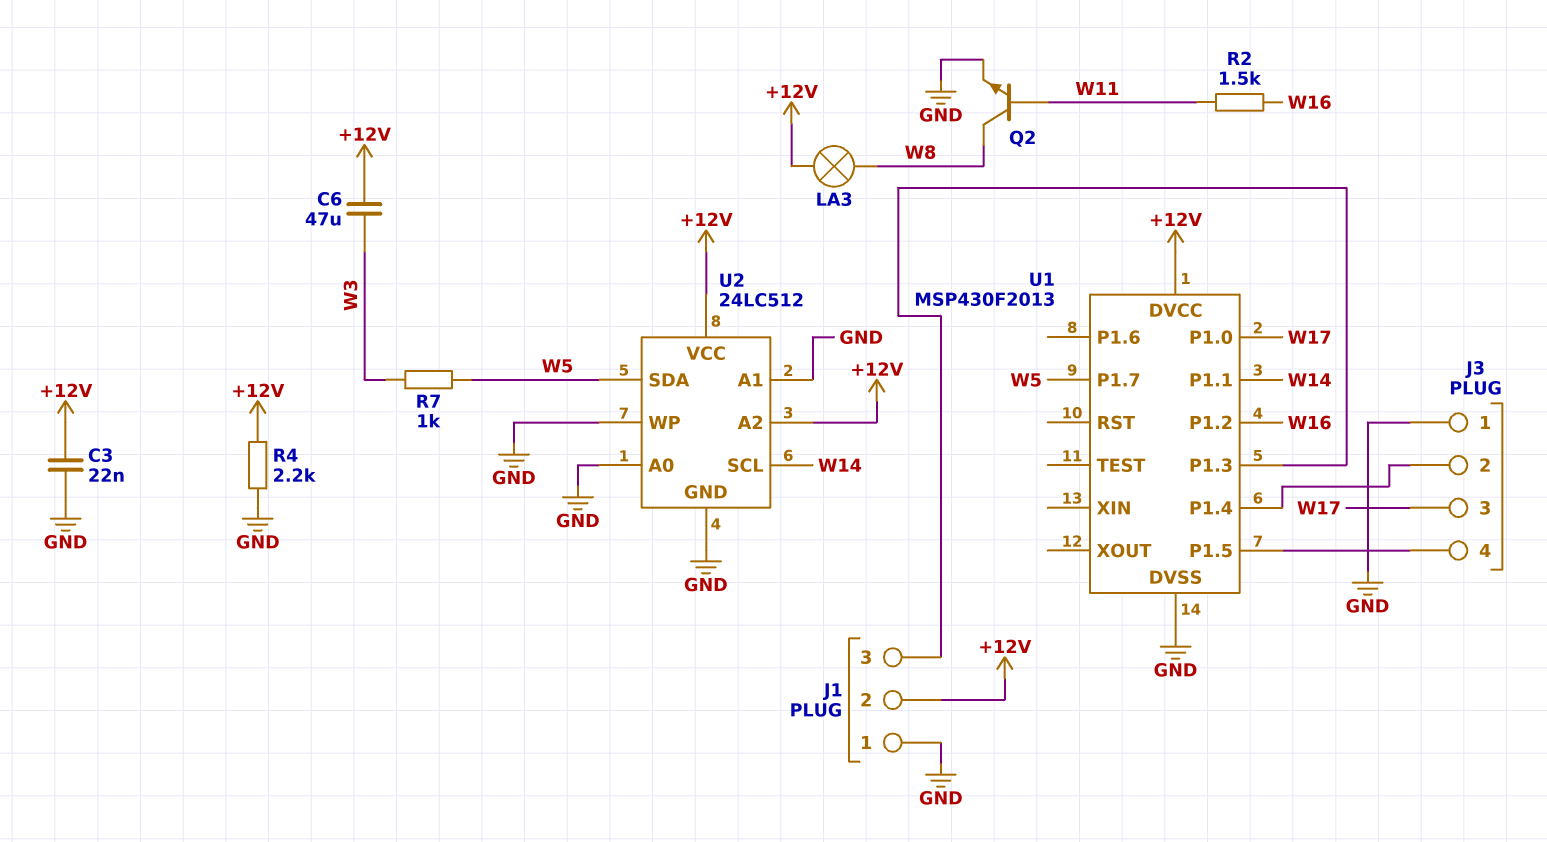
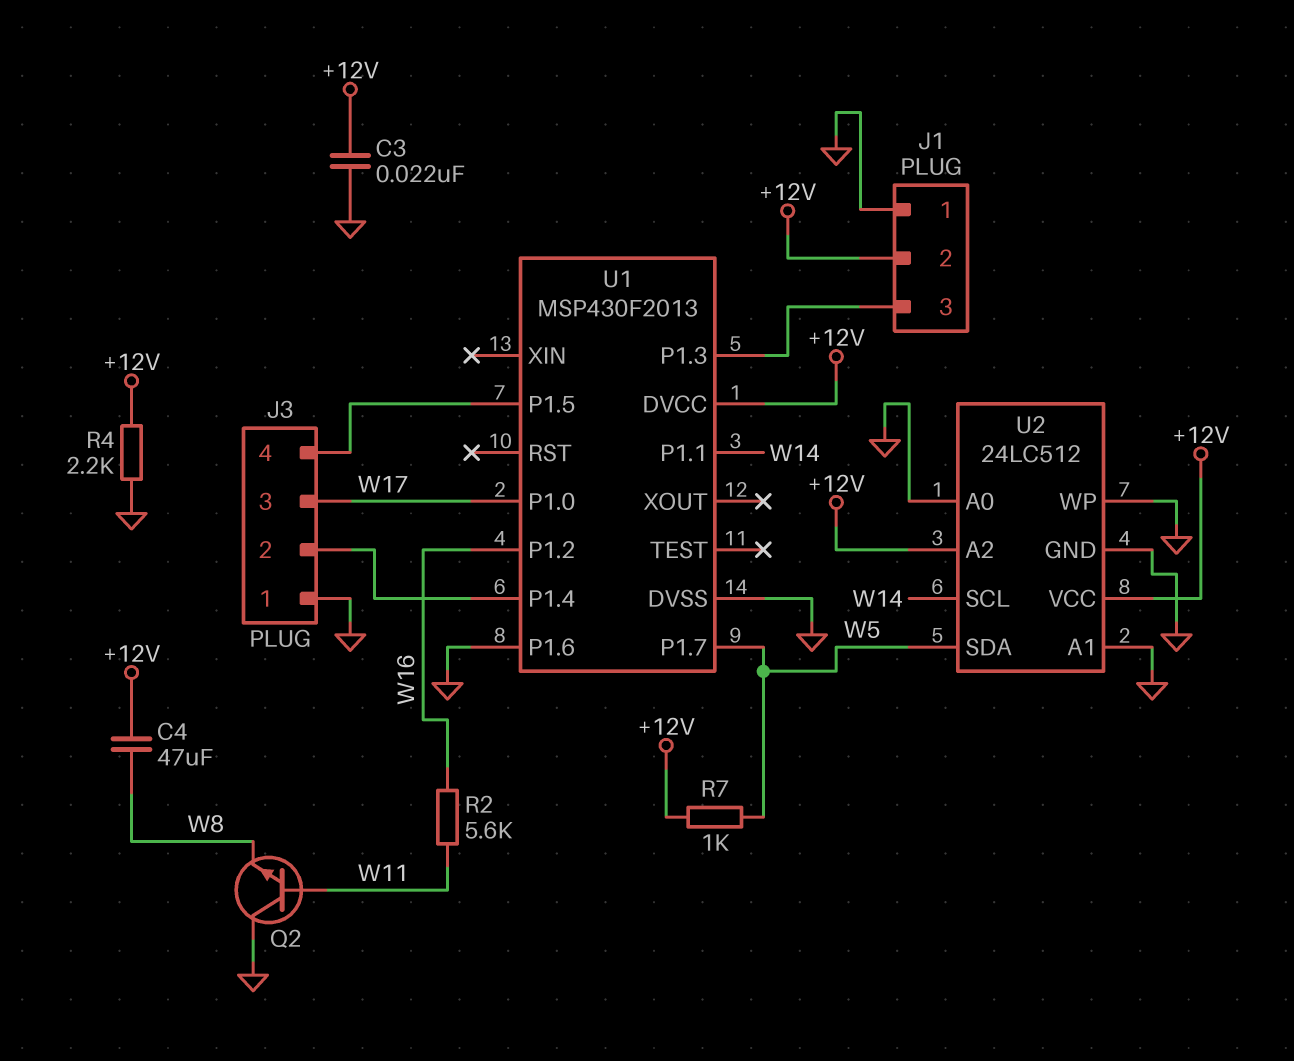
C4: none -> 47uF (+12V, W8)
C6: 47uF (+12V, W3) -> none
LA3: lamp (+12V, W8) -> none
Q2: NPN (B W11, C W8, E GND) -> NPN (B W11, C GND, E W8)
R2: 1.5k (W11, W16) -> 5.6k (W11, W16)
R7: 1k (W3, W5) -> 1k (+12V, W5)
U1 pin P1.6: none -> GND

